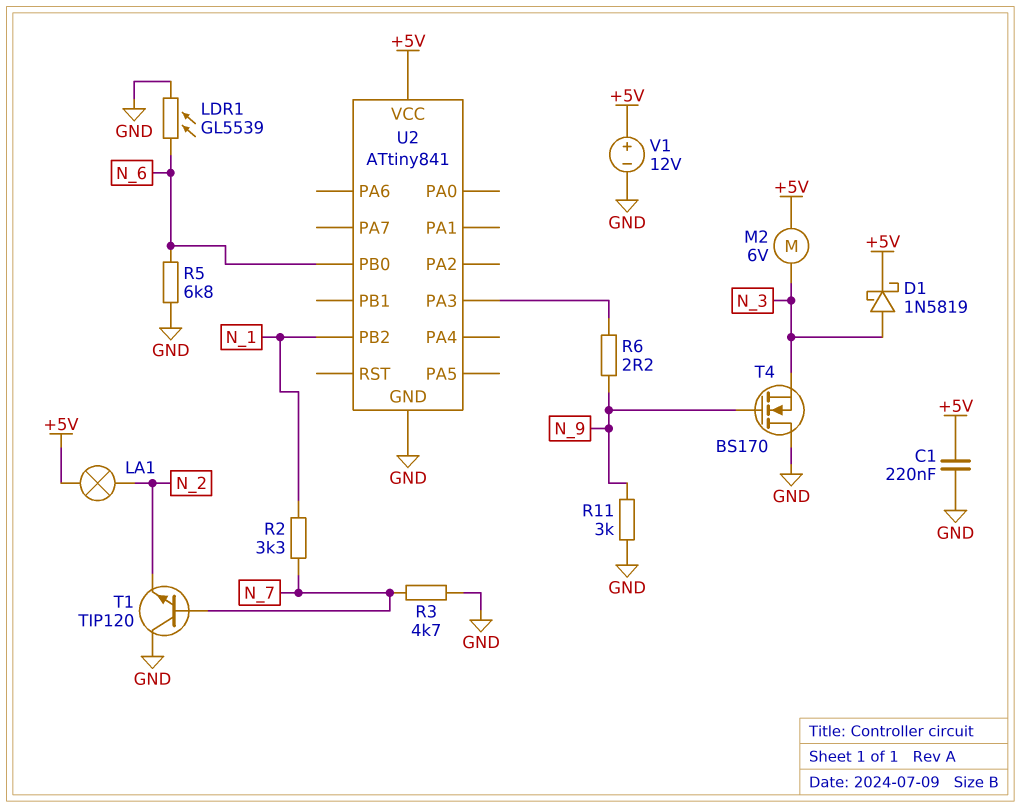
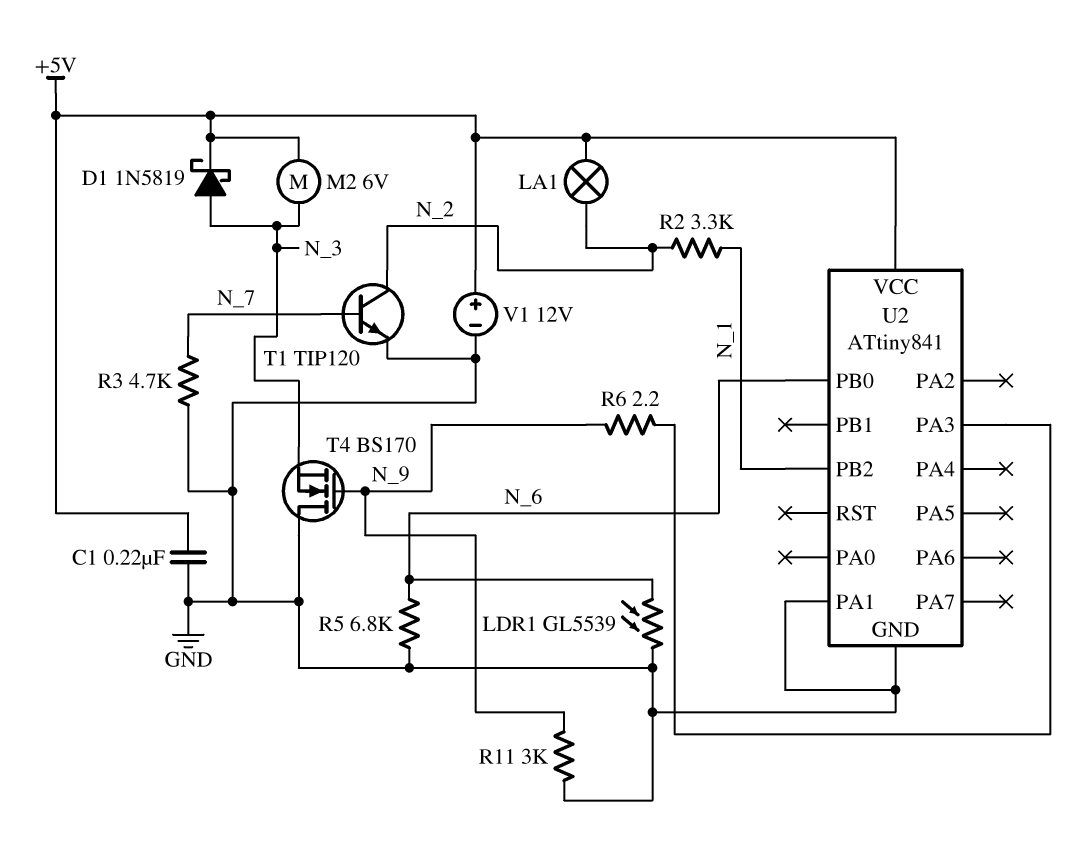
R2: 3.3k (N_1, N_7) -> 3.3k (N_1, N_2)
T1: NPN TIP120 (B N_7, C GND, E N_2) -> NPN TIP120 (B N_7, C N_2, E GND)
U2 pin PA1: none -> GND

